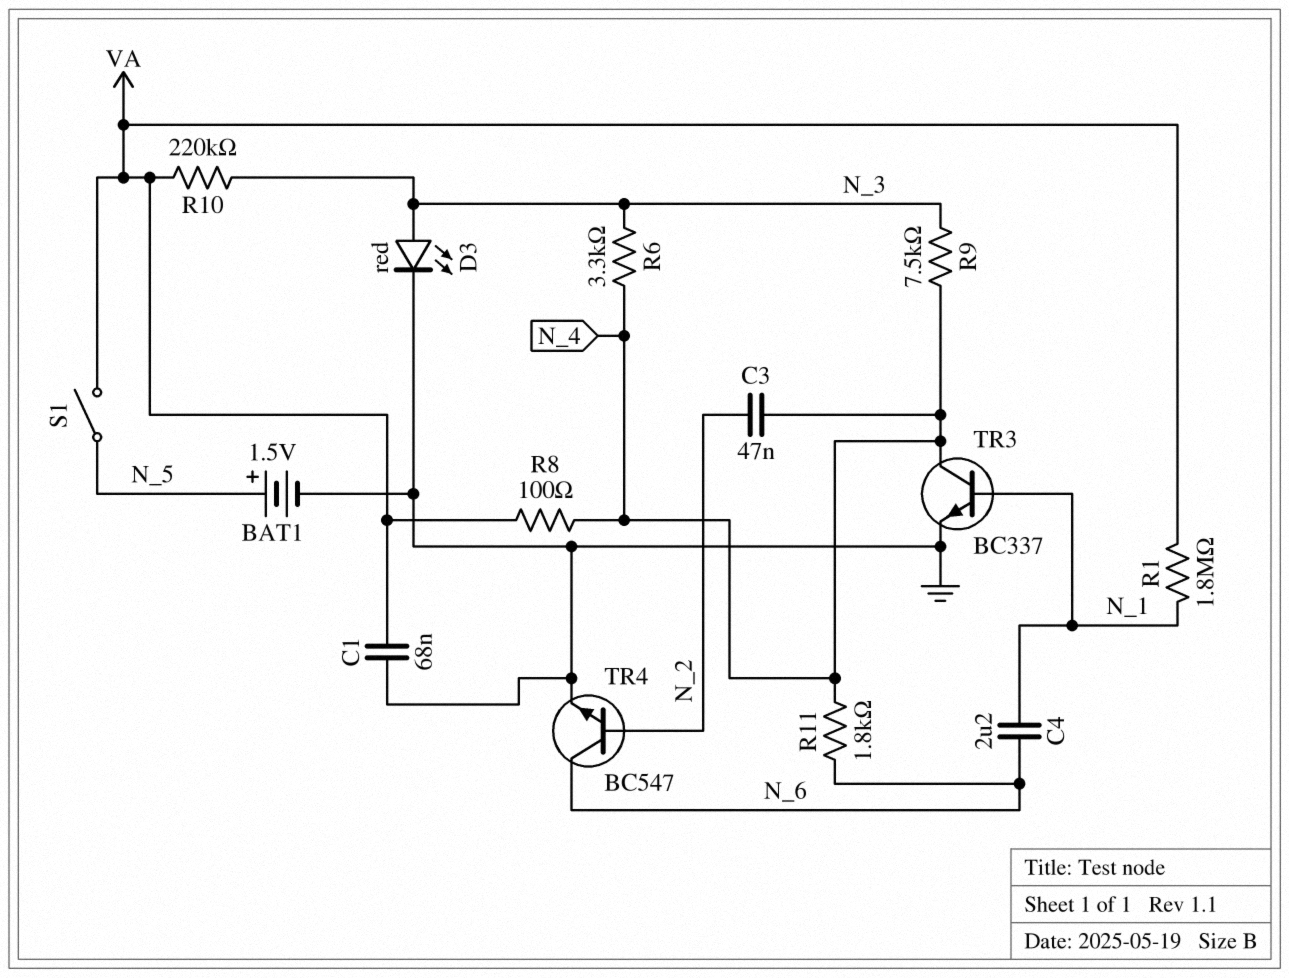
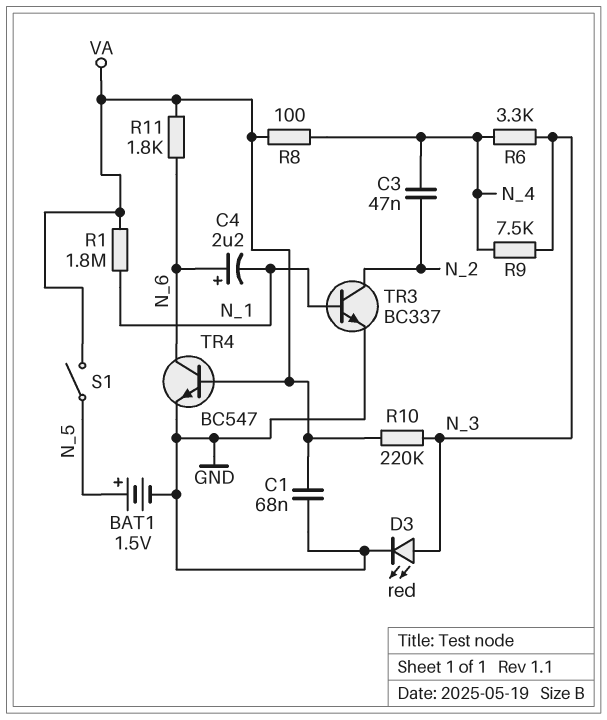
C4: 2.2uF (N_1, N_6) -> 2.2uF (plus N_6, minus N_1)
R11: 1.8k (N_4, N_6) -> 1.8k (N_6, VA)
TR3: NPN BC337 (B N_1, C N_4, E GND) -> NPN BC337 (B N_1, C N_2, E GND)
TR4: NPN BC547 (B N_2, C N_6, E GND) -> NPN BC547 (B VA, C N_6, E GND)

